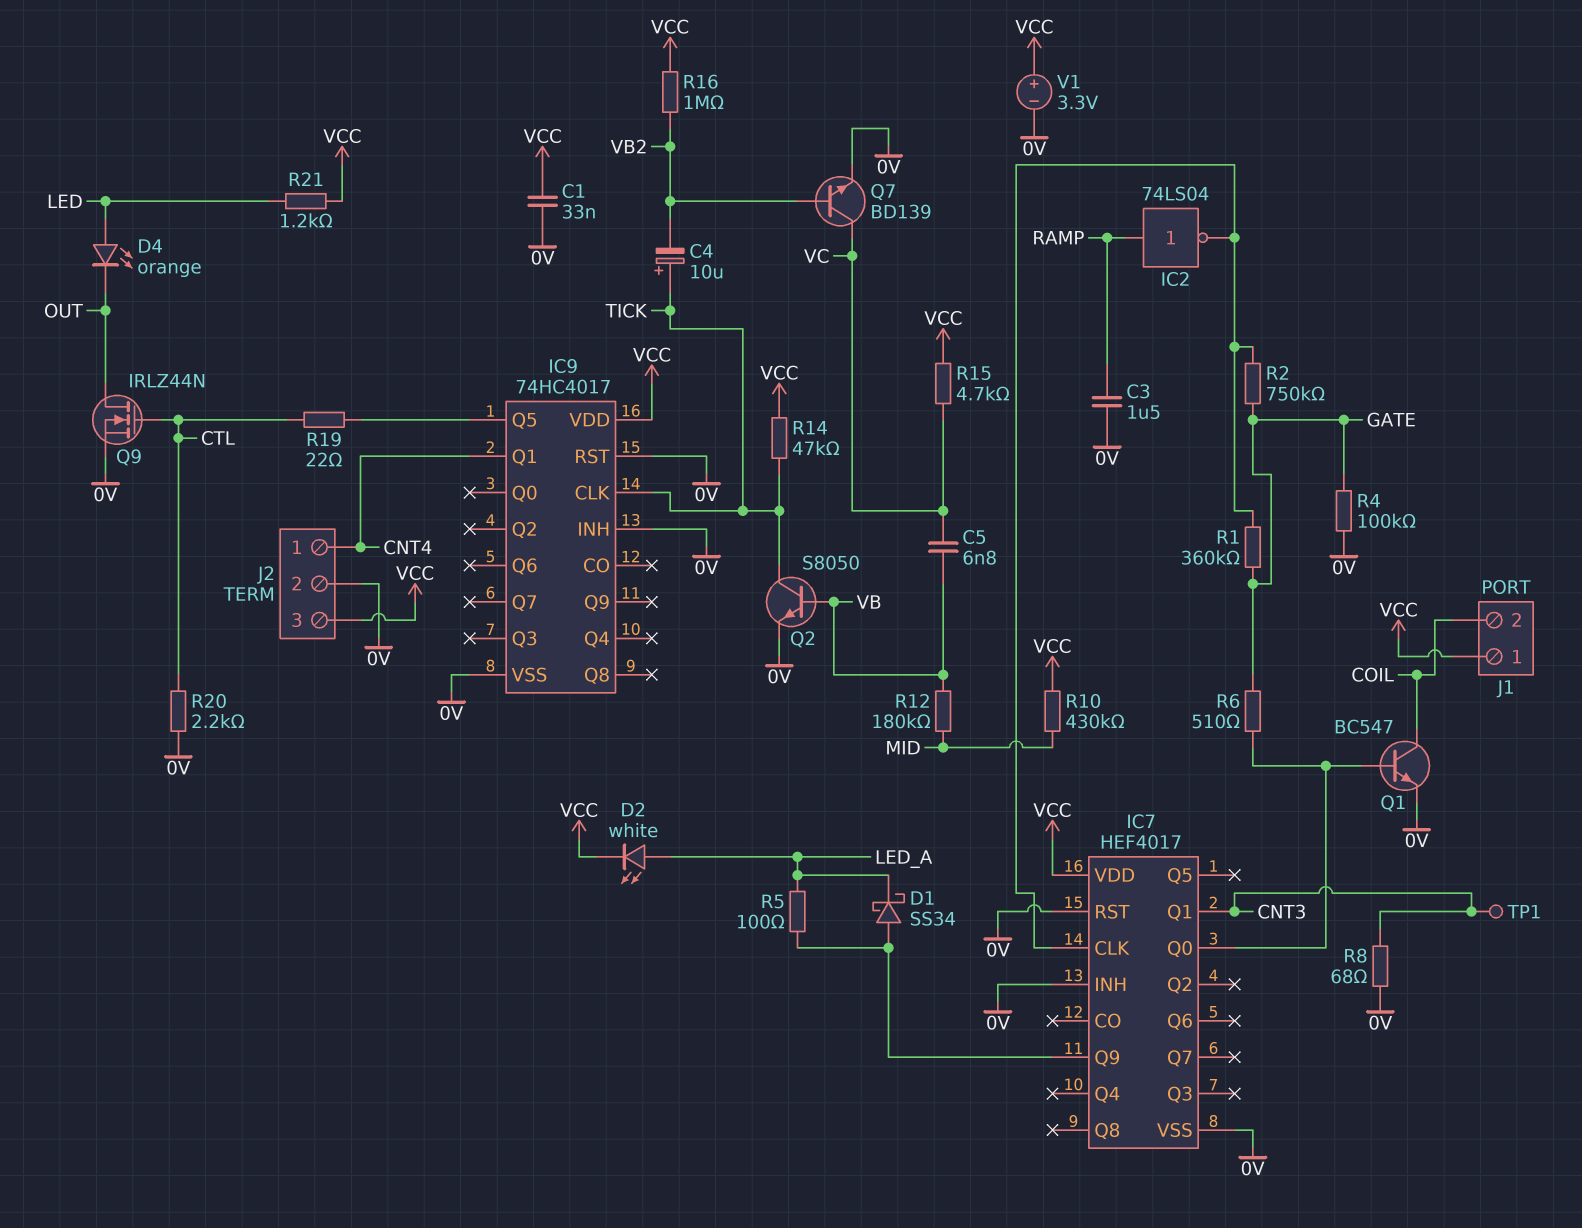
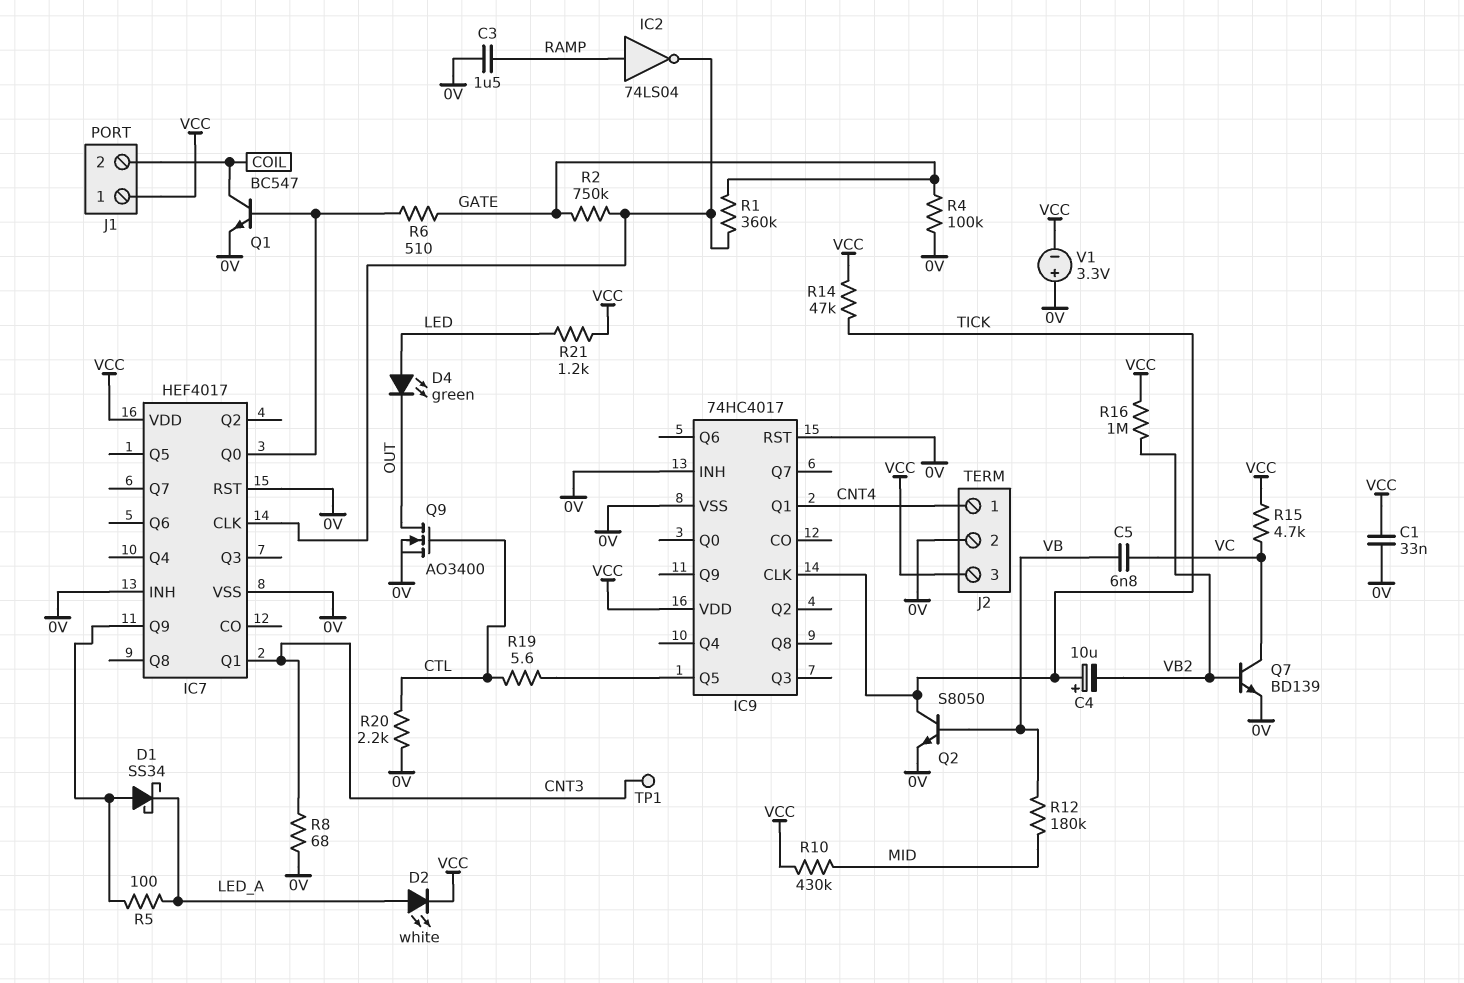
D4: LED orange (A LED, K OUT) -> LED green (A LED, K OUT)
Q9: NMOS IRLZ44N (G CTL, D OUT, S 0V) -> NMOS AO3400 (G CTL, D OUT, S 0V)
R19: 22 (CTL, IC9/Q5) -> 5.6 (CTL, IC9/Q5)
V1: 3.3V (plus VCC, minus 0V) -> 3.3V (plus 0V, minus VCC)

